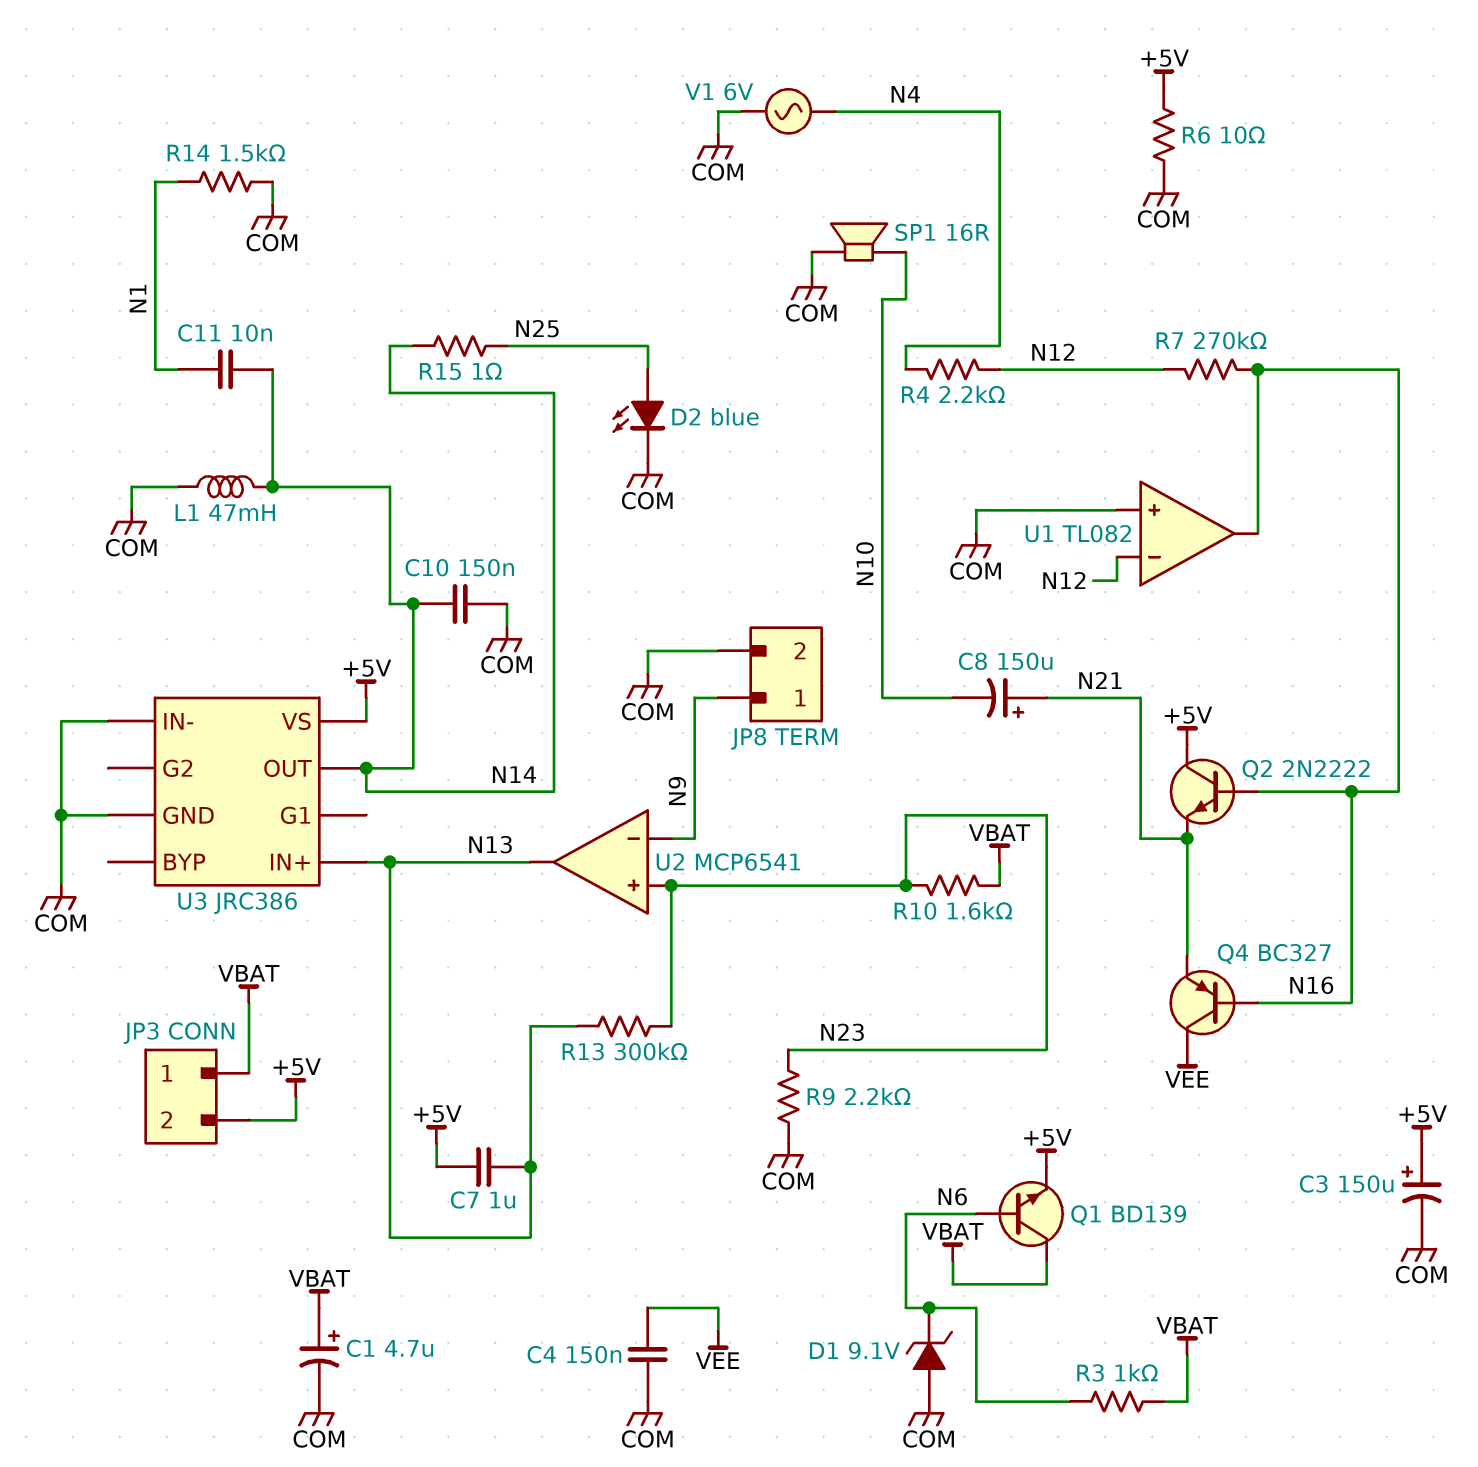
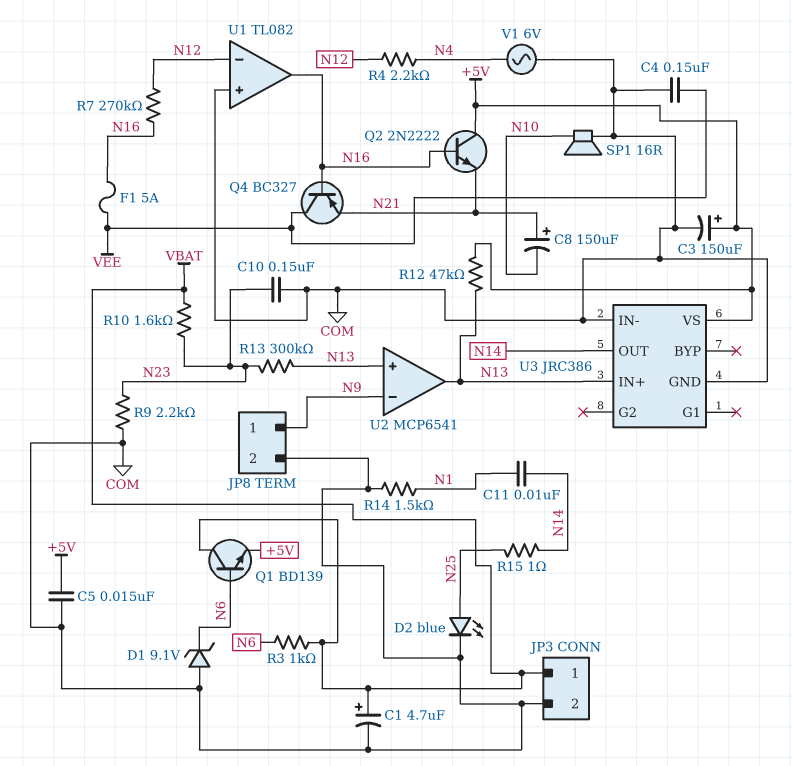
C5: none -> 15nF (+5V, COM)
C7: 1uF (+5V, N13) -> none
C10: 150nF (COM, N14) -> 150nF (COM, N23)
F1: none -> 5A (N16, VEE)
JP3 pin 2: +5V -> COM
L1: 47mH (COM, N14) -> none
R6: 10 (+5V, COM) -> none
R12: none -> 47k (+5V, N13)
U2 pin in+: N23 -> N13

